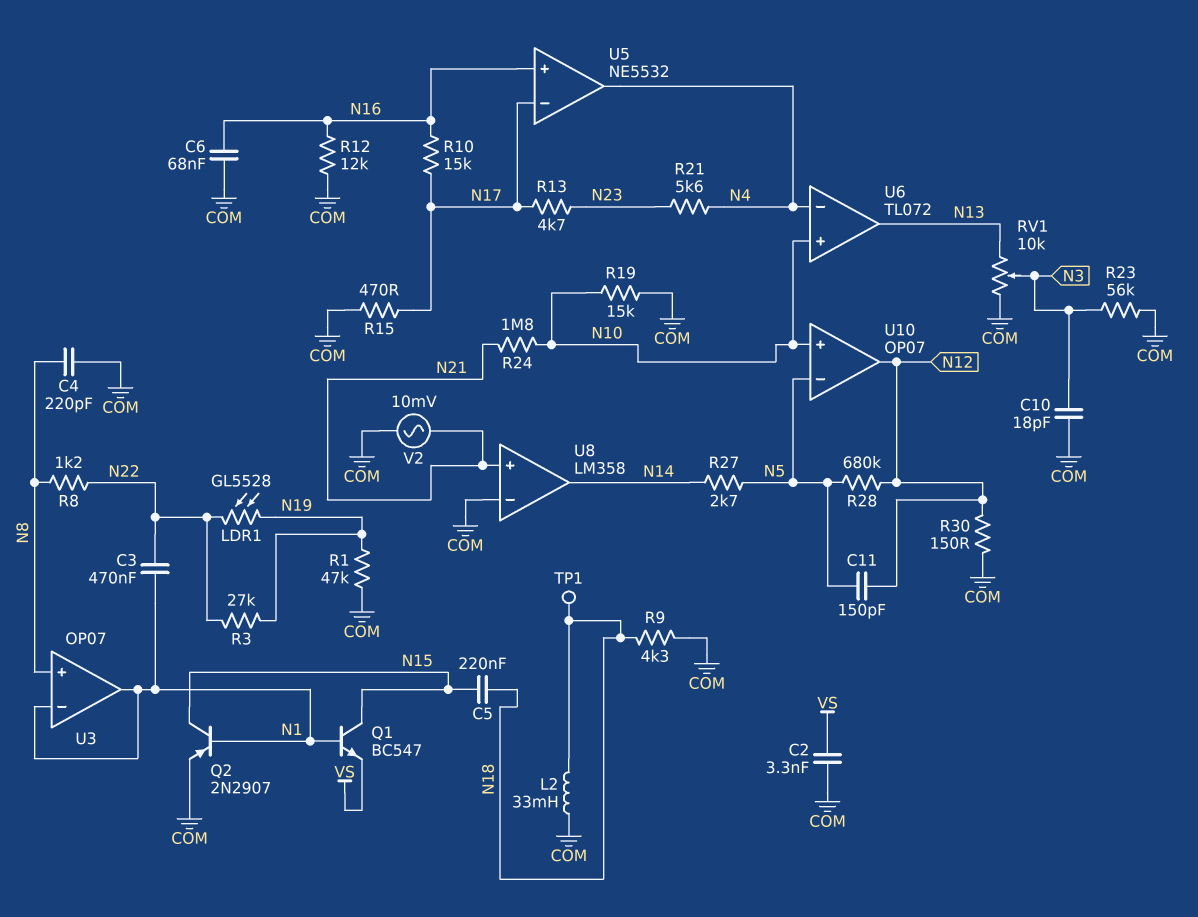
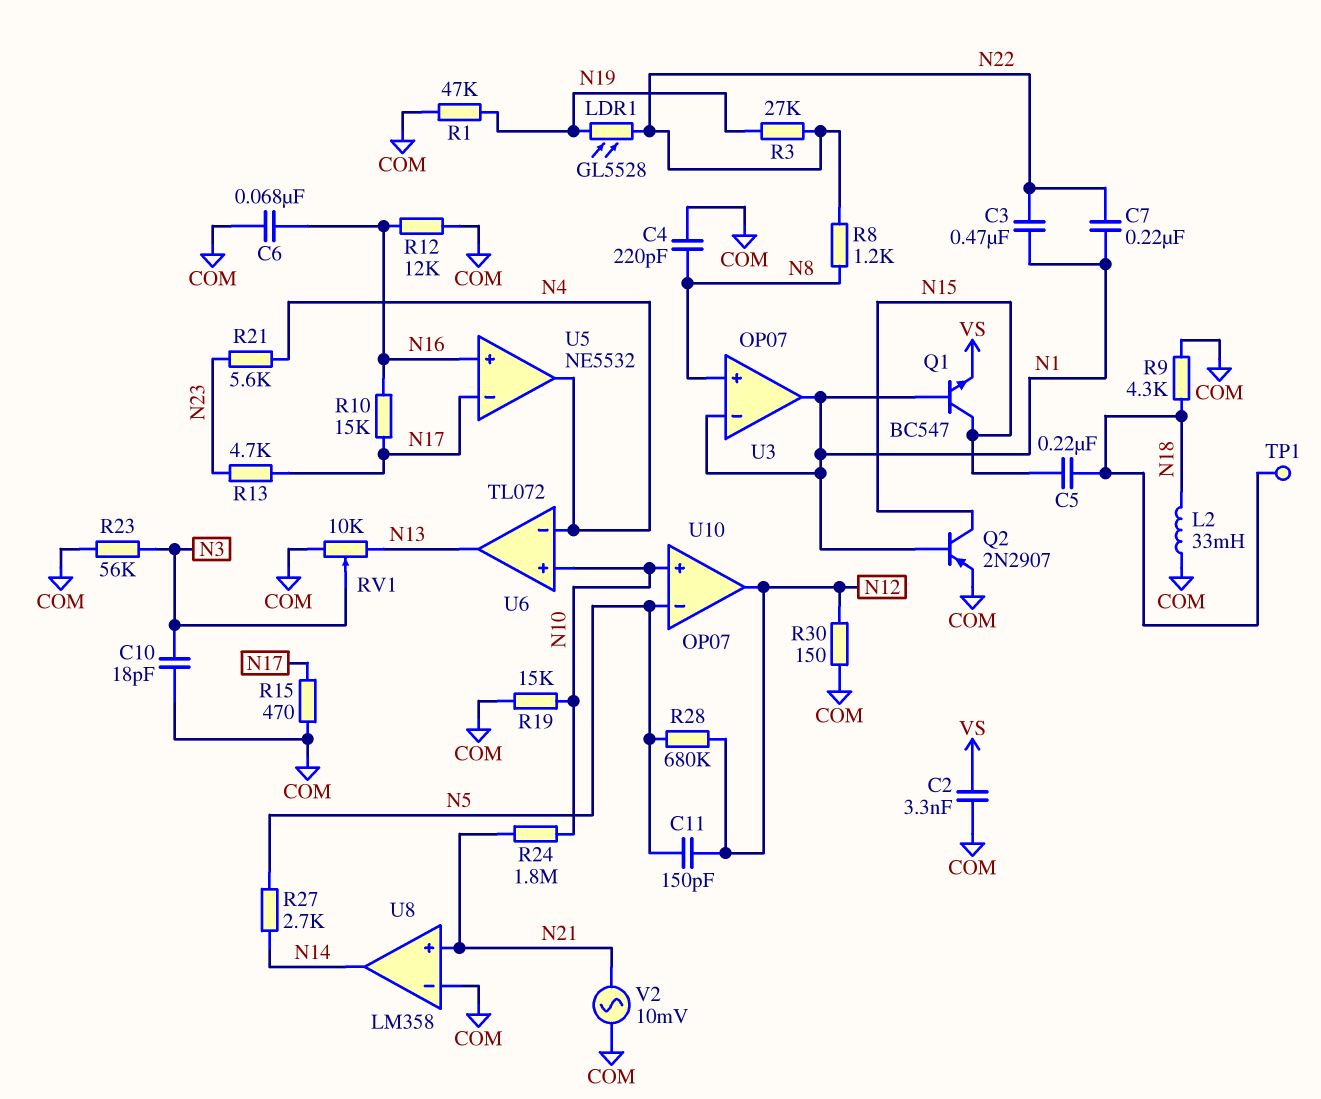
C7: none -> 220nF (N1, N22)

